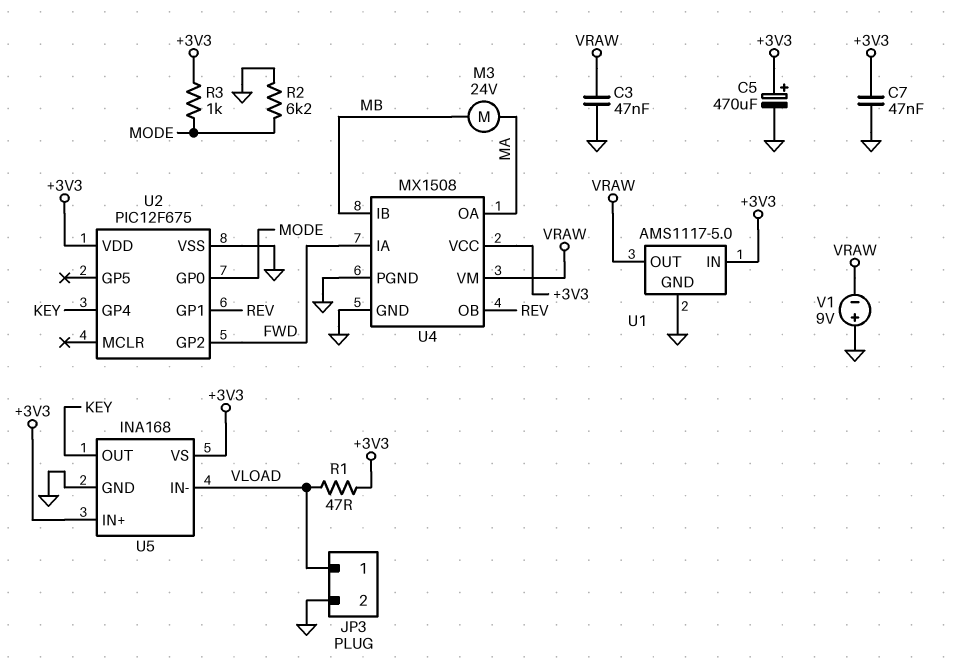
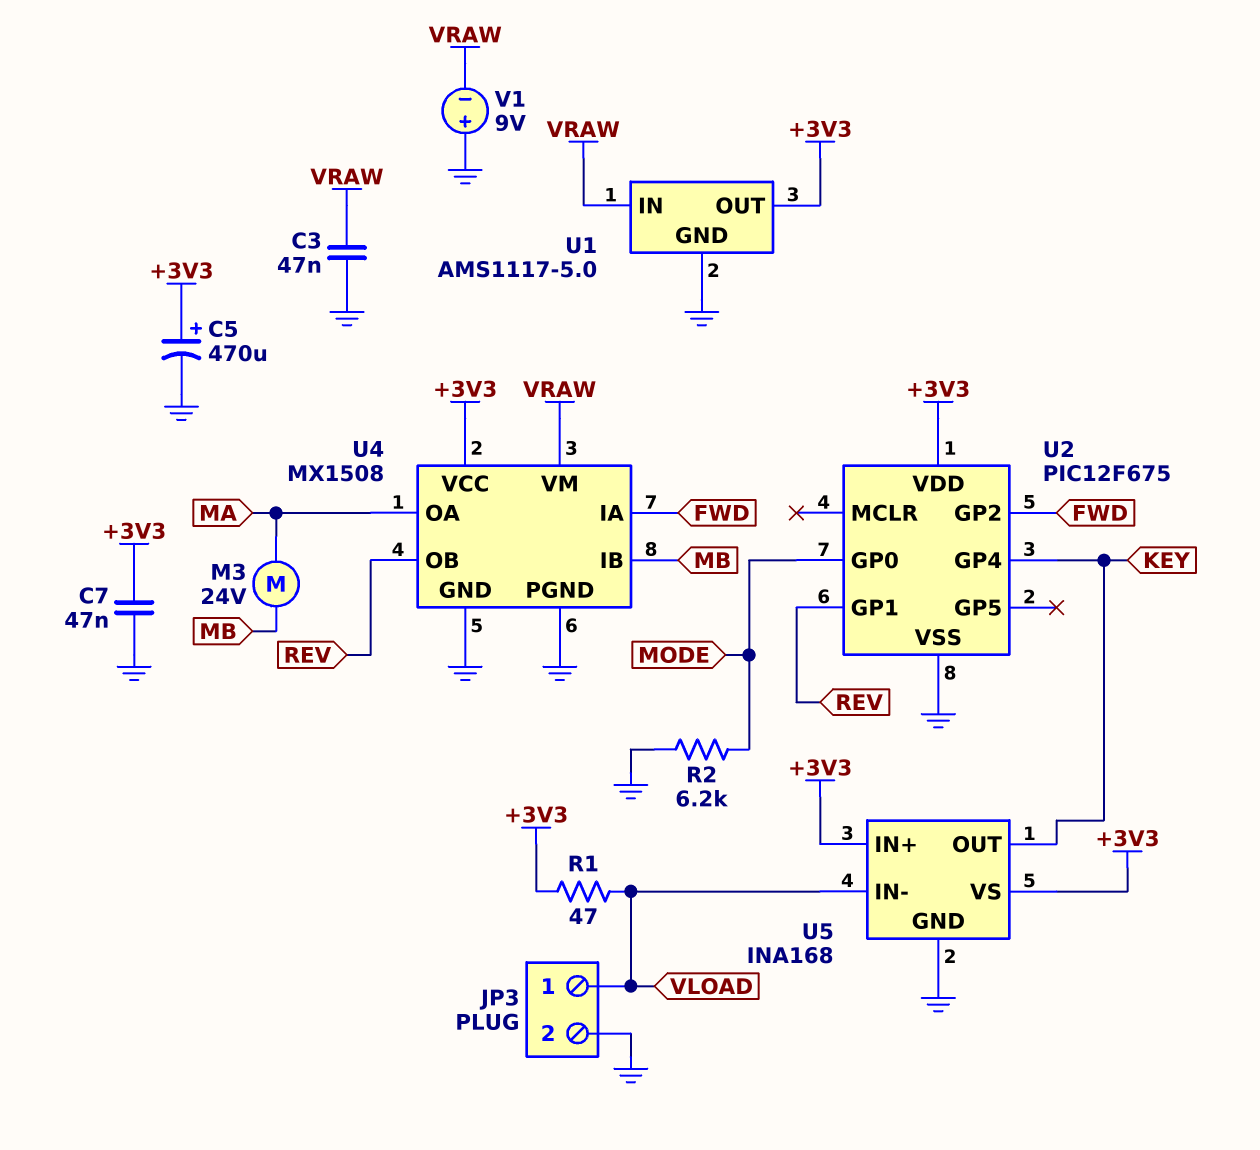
R3: 1k (+3V3, MODE) -> none
U1 pin IN: +3V3 -> VRAW
U1 pin OUT: VRAW -> +3V3

